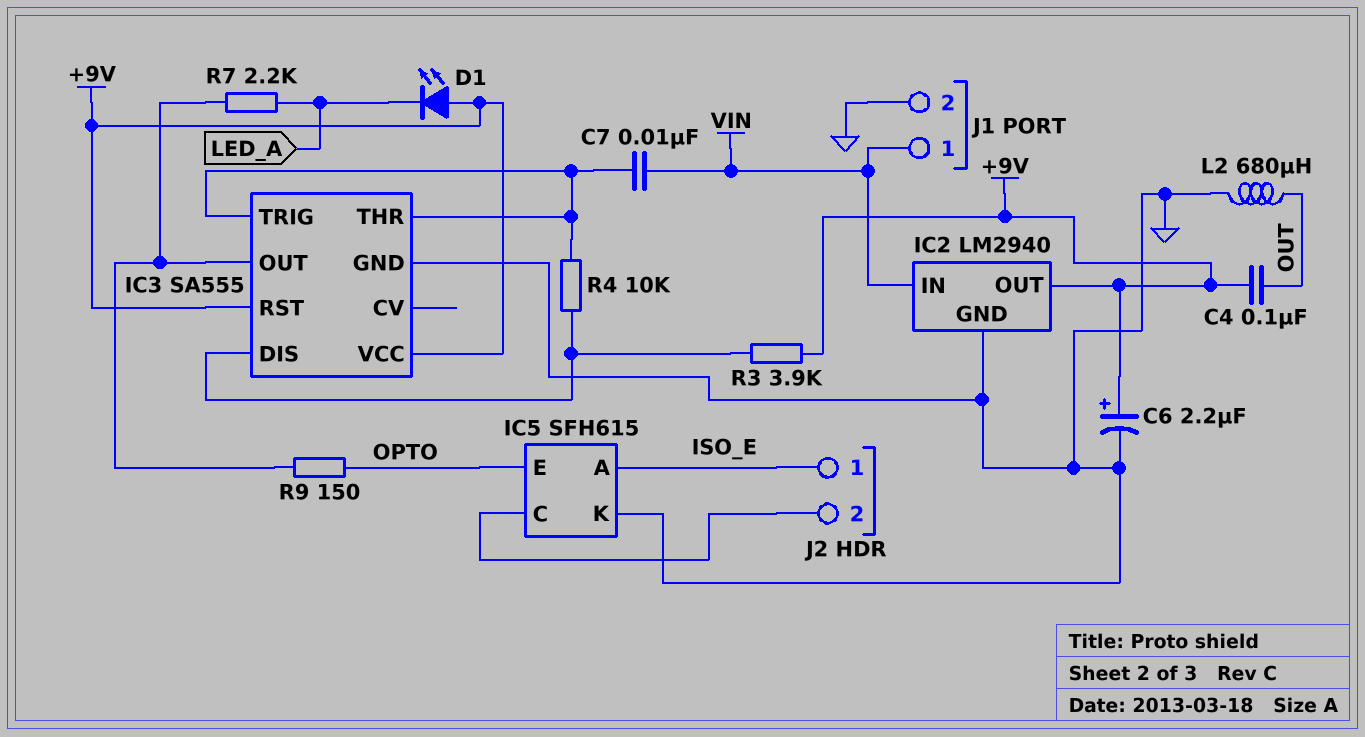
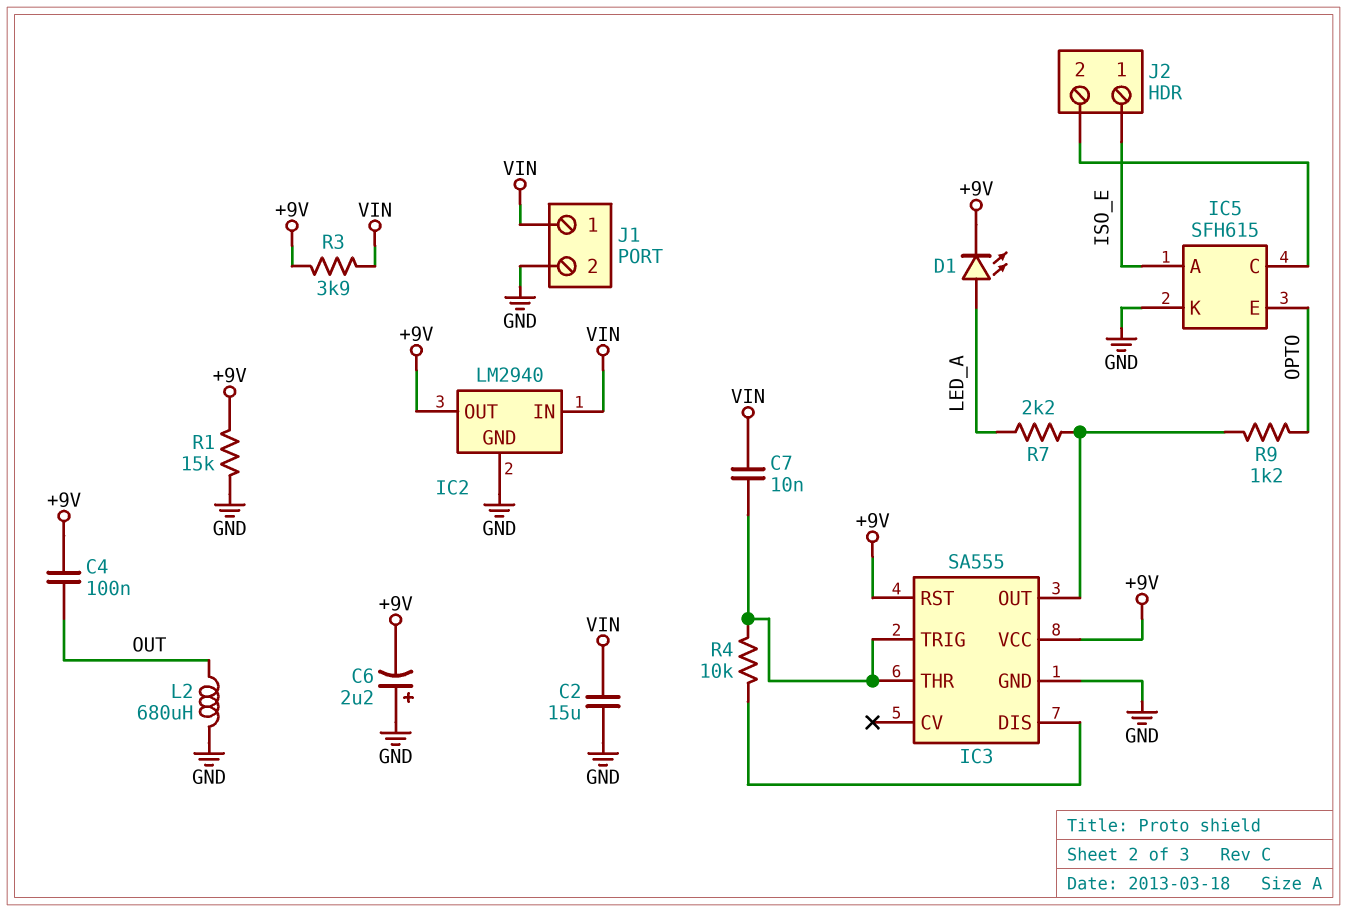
C2: none -> 15uF (GND, VIN)
C6: 2.2uF (plus +9V, minus GND) -> 2.2uF (plus GND, minus +9V)
D1: LED (A +9V, K LED_A) -> LED (A LED_A, K +9V)
R1: none -> 15k (+9V, GND)
R3: 3.9k (+9V, IC3/DIS) -> 3.9k (+9V, VIN)
R9: 150 (IC3/OUT, OPTO) -> 1.2k (IC3/OUT, OPTO)

